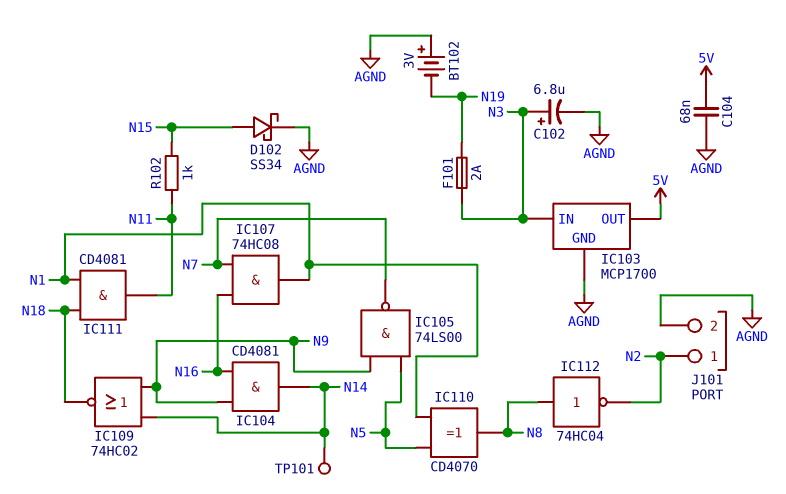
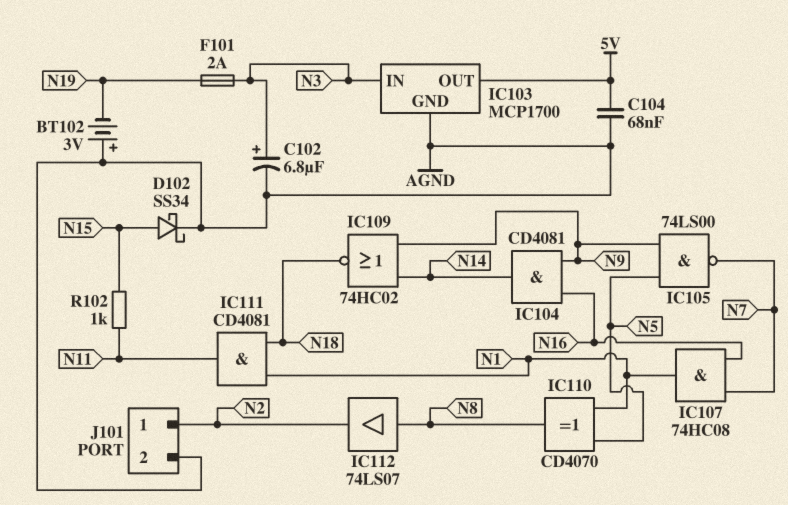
IC112: NOT 74HC04 (in N8, out N2) -> buffer 74LS07 (in N8, out N2)
TP101: test point (N14) -> none

